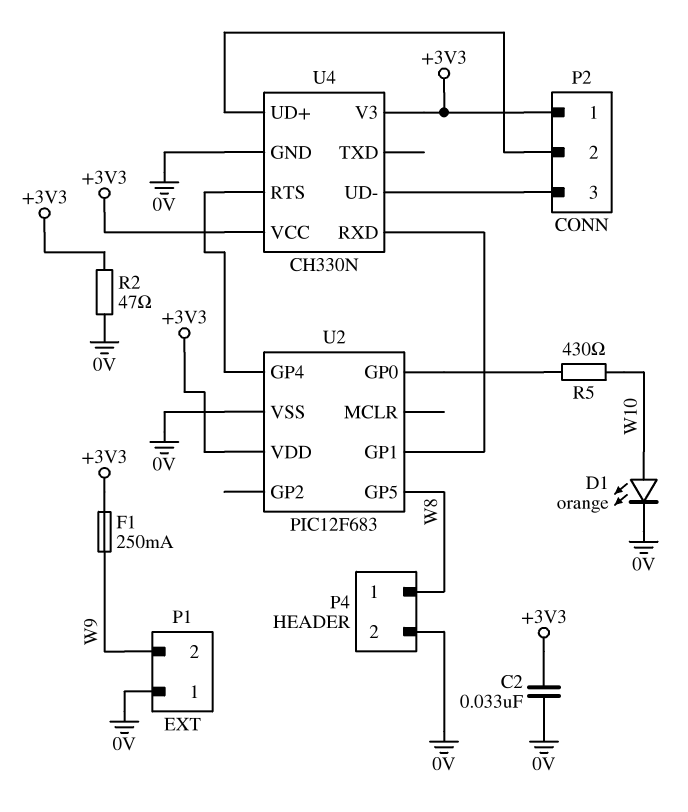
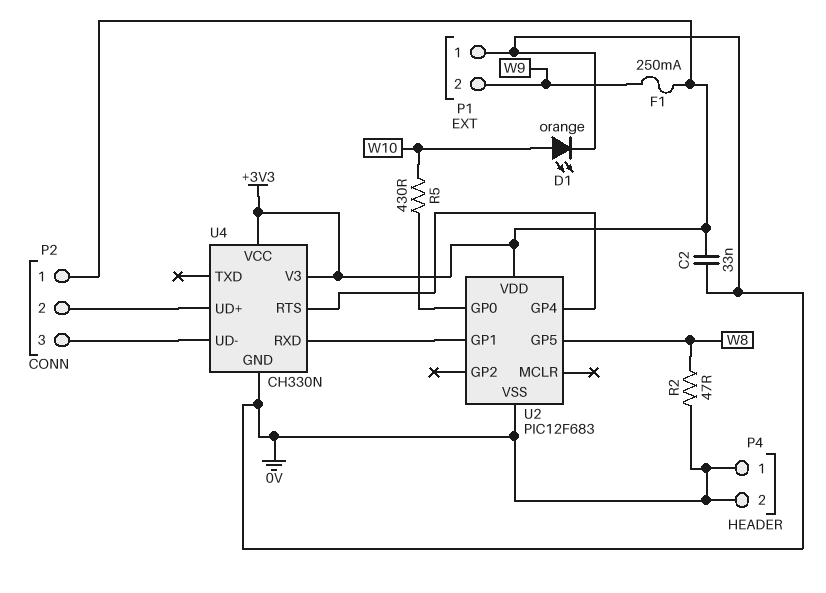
P4 pin 1: W8 -> 0V
R2: 47 (+3V3, 0V) -> 47 (0V, W8)

